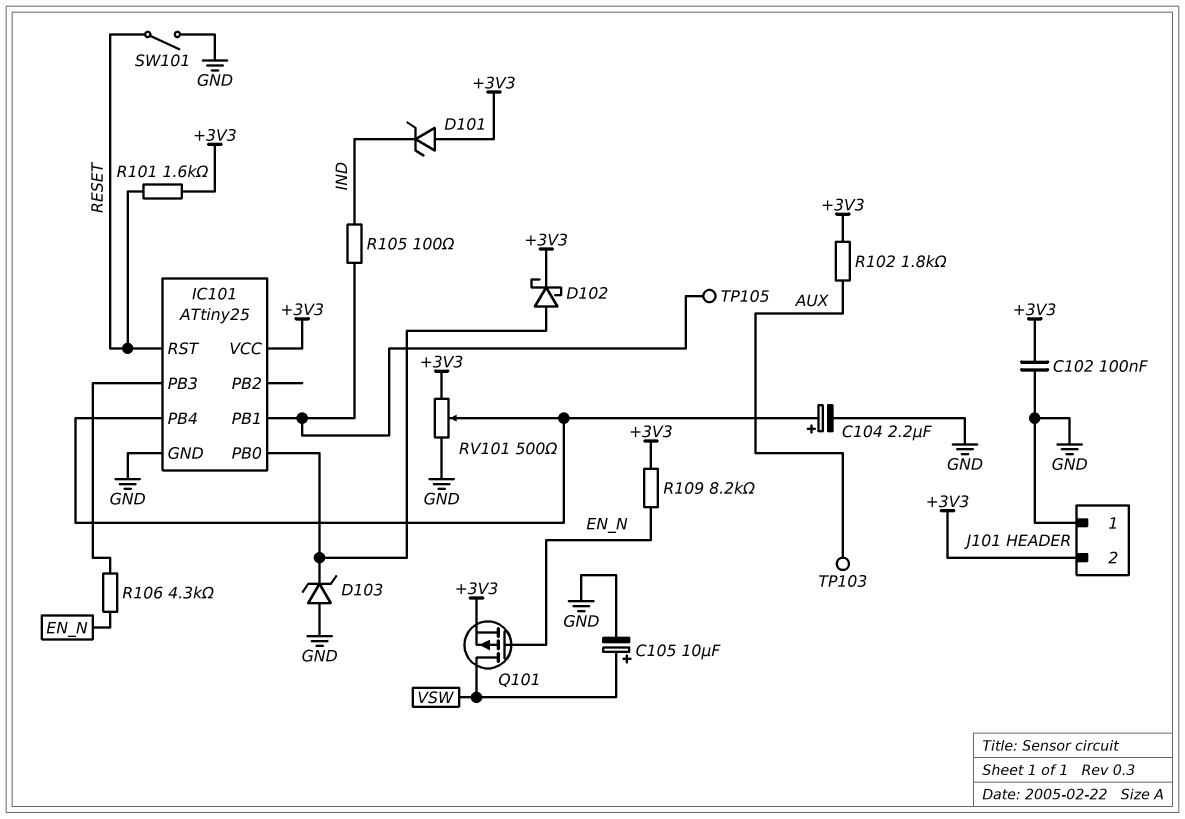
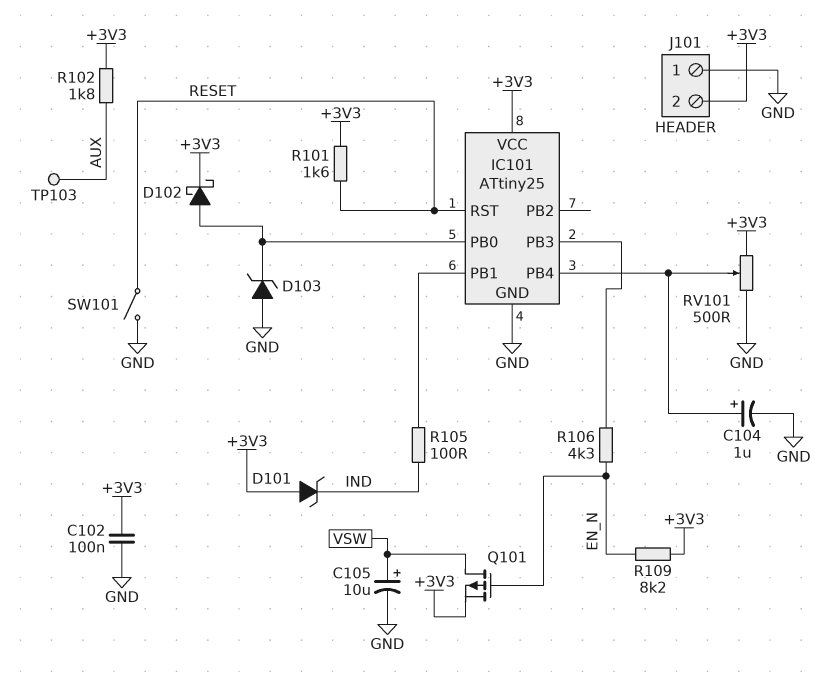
C104: 2.2uF (plus IC101/PB4, minus GND) -> 1uF (plus IC101/PB4, minus GND)
TP105: test point (IC101/PB1) -> none

